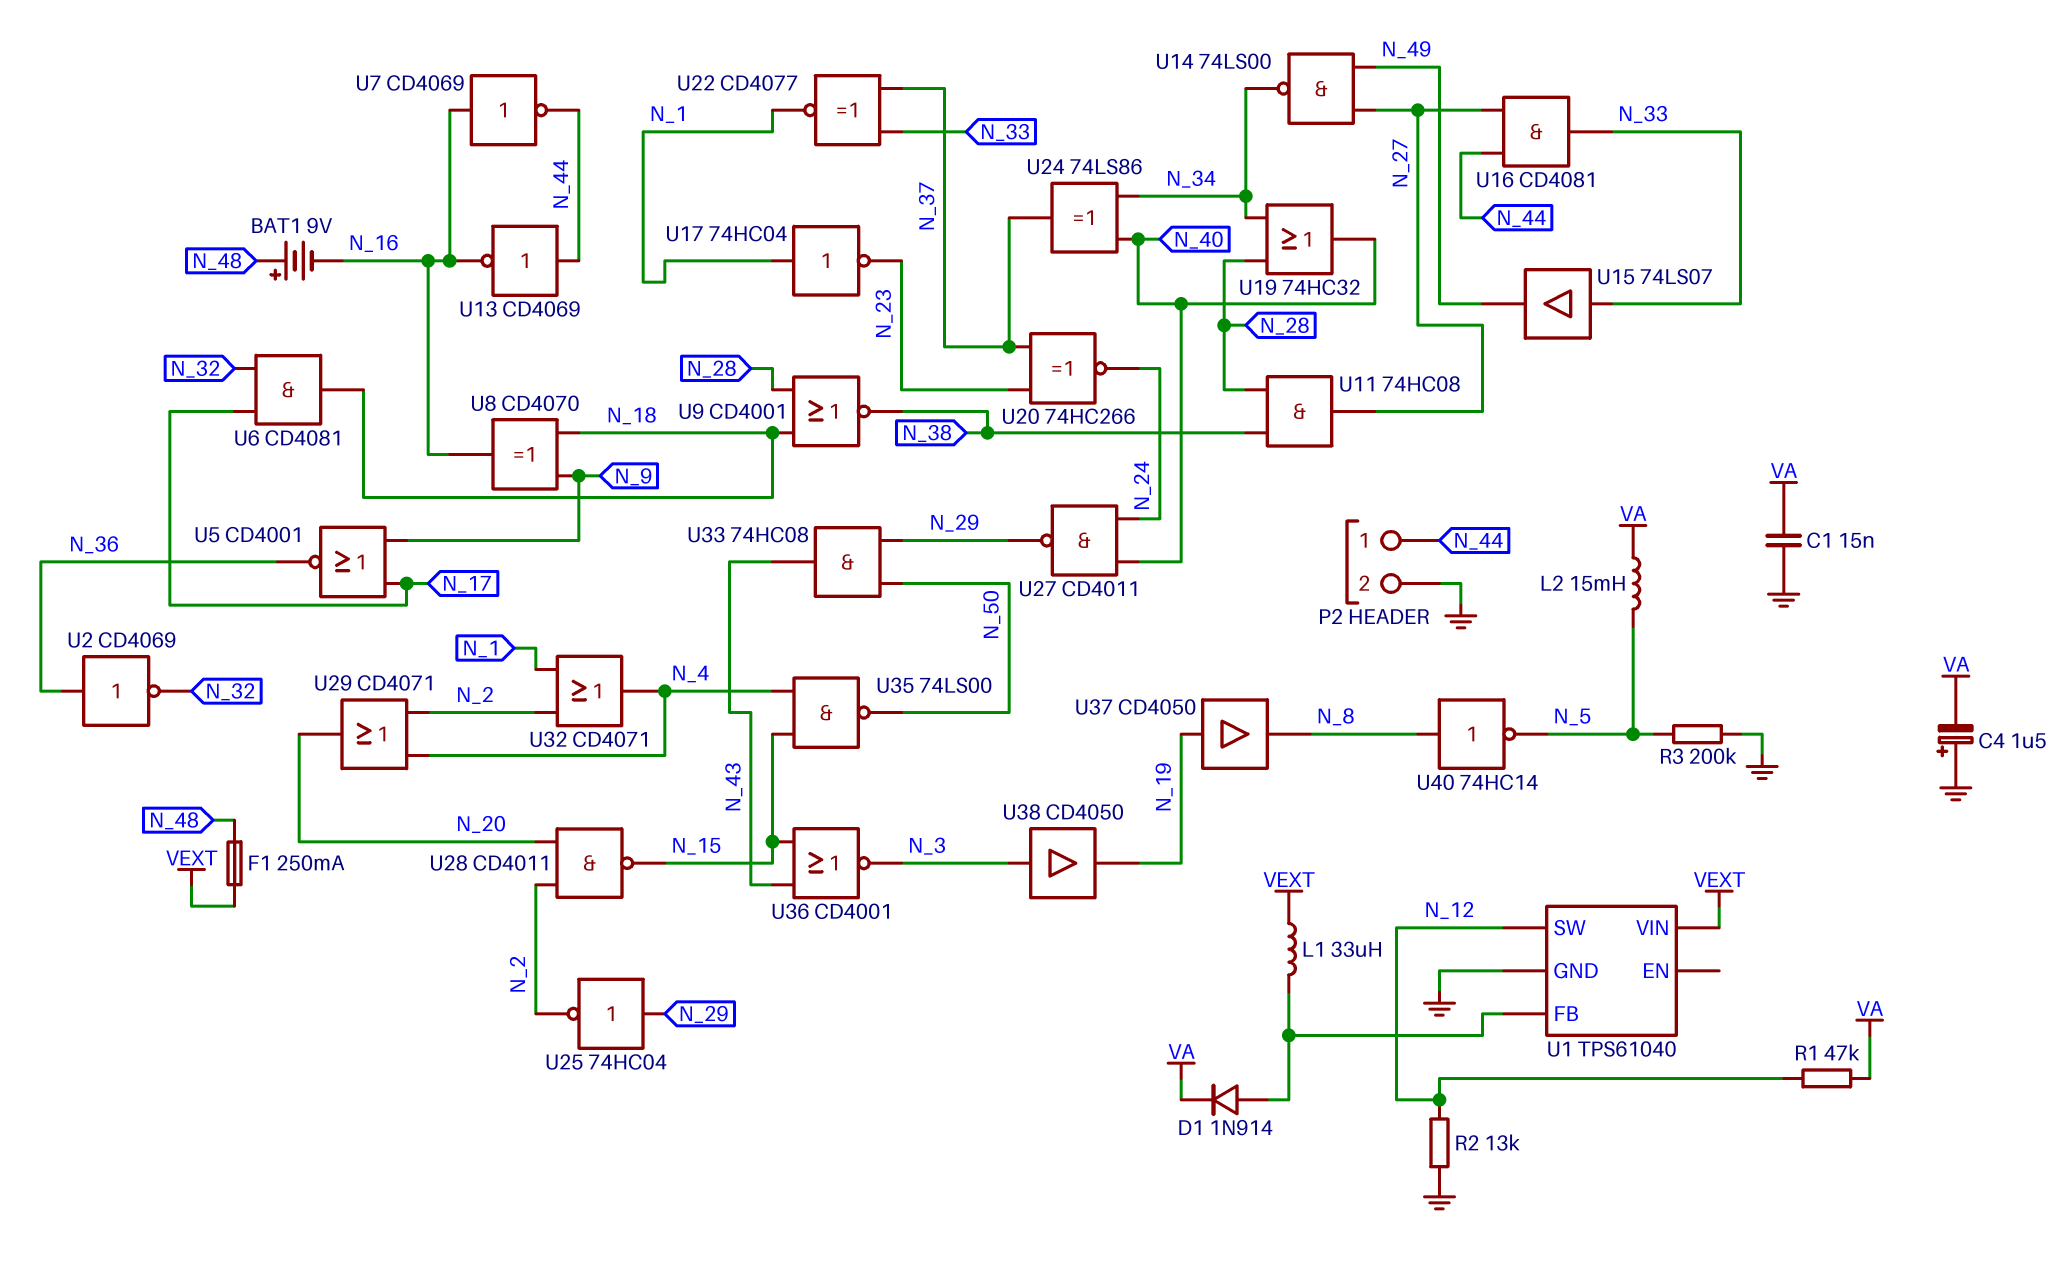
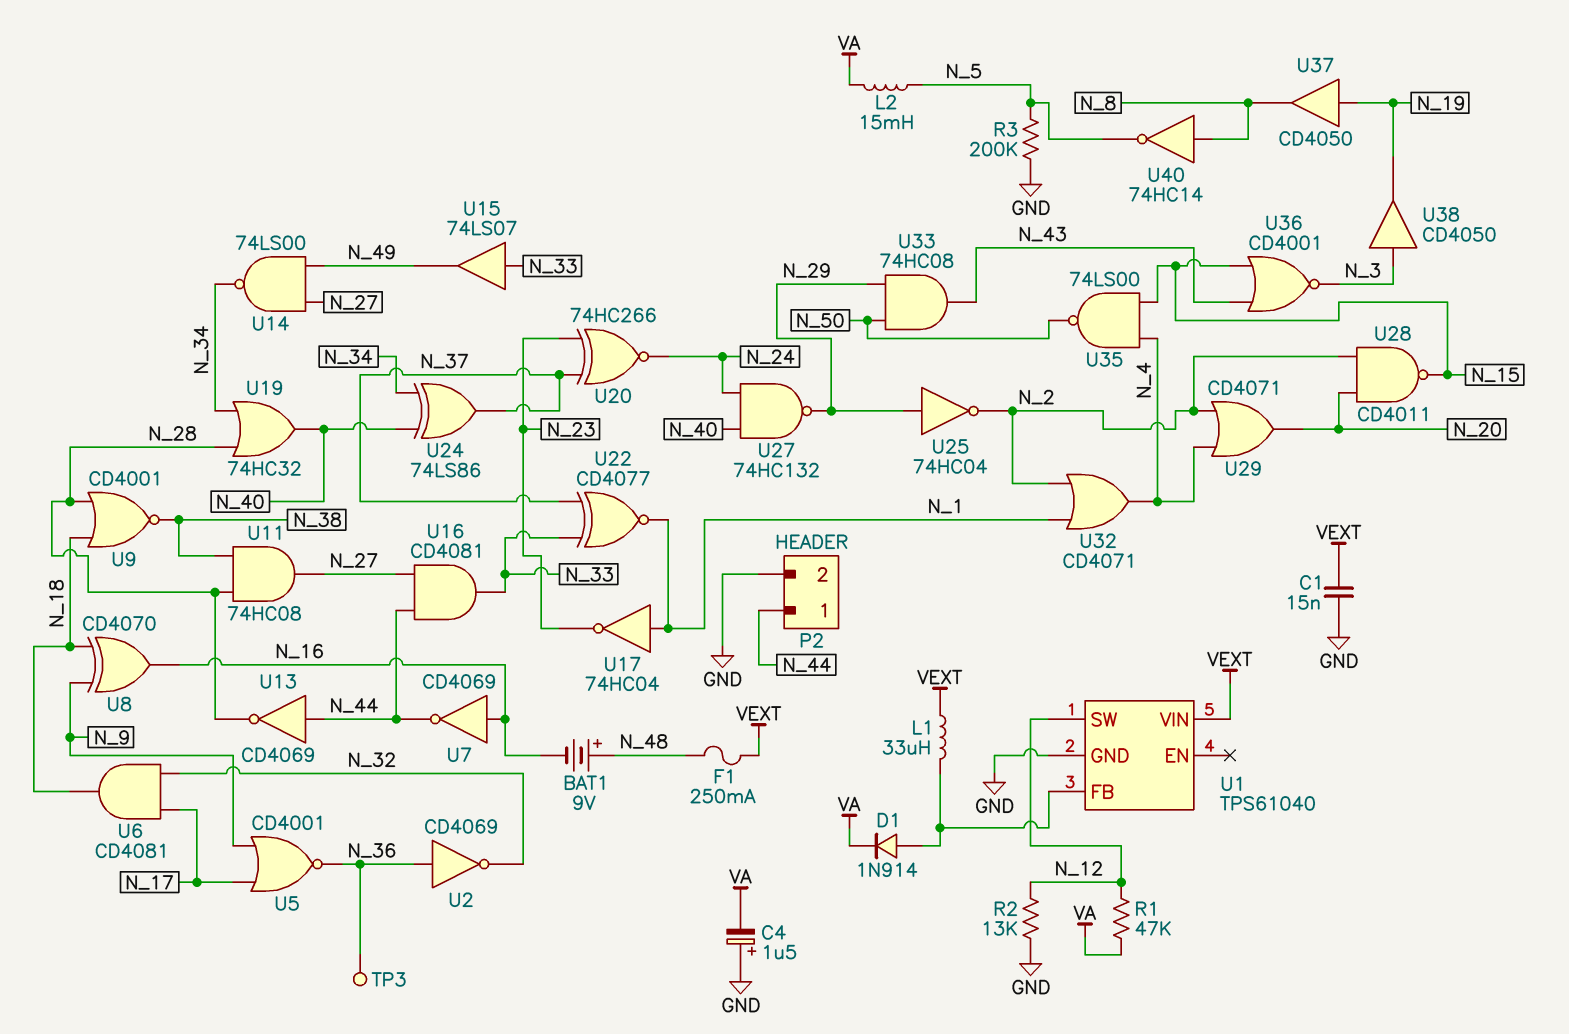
C1: 15nF (GND, VA) -> 15nF (GND, VEXT)
TP3: none -> test point (N_36)
U13: NOT CD4069 (in N_44, out N_16) -> NOT CD4069 (in N_44, out N_28)
U27: NAND CD4011 (in N_24, in N_40, out N_29) -> NAND 74HC132 (in N_24, in N_40, out N_29)

